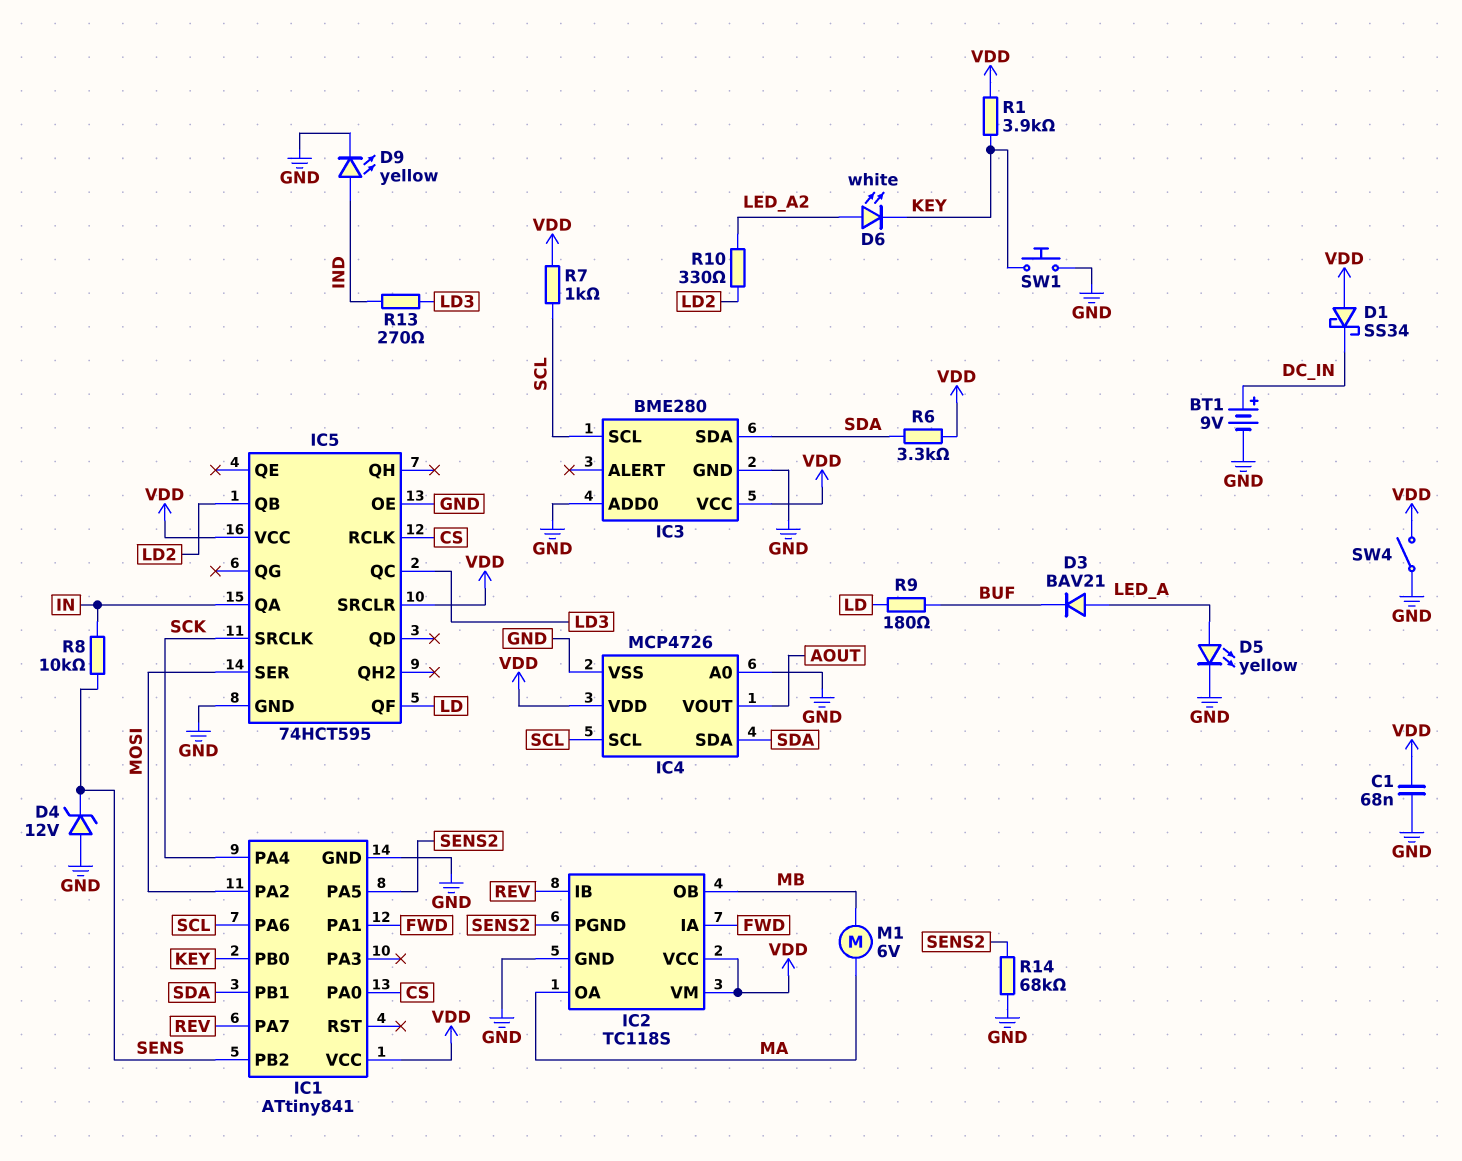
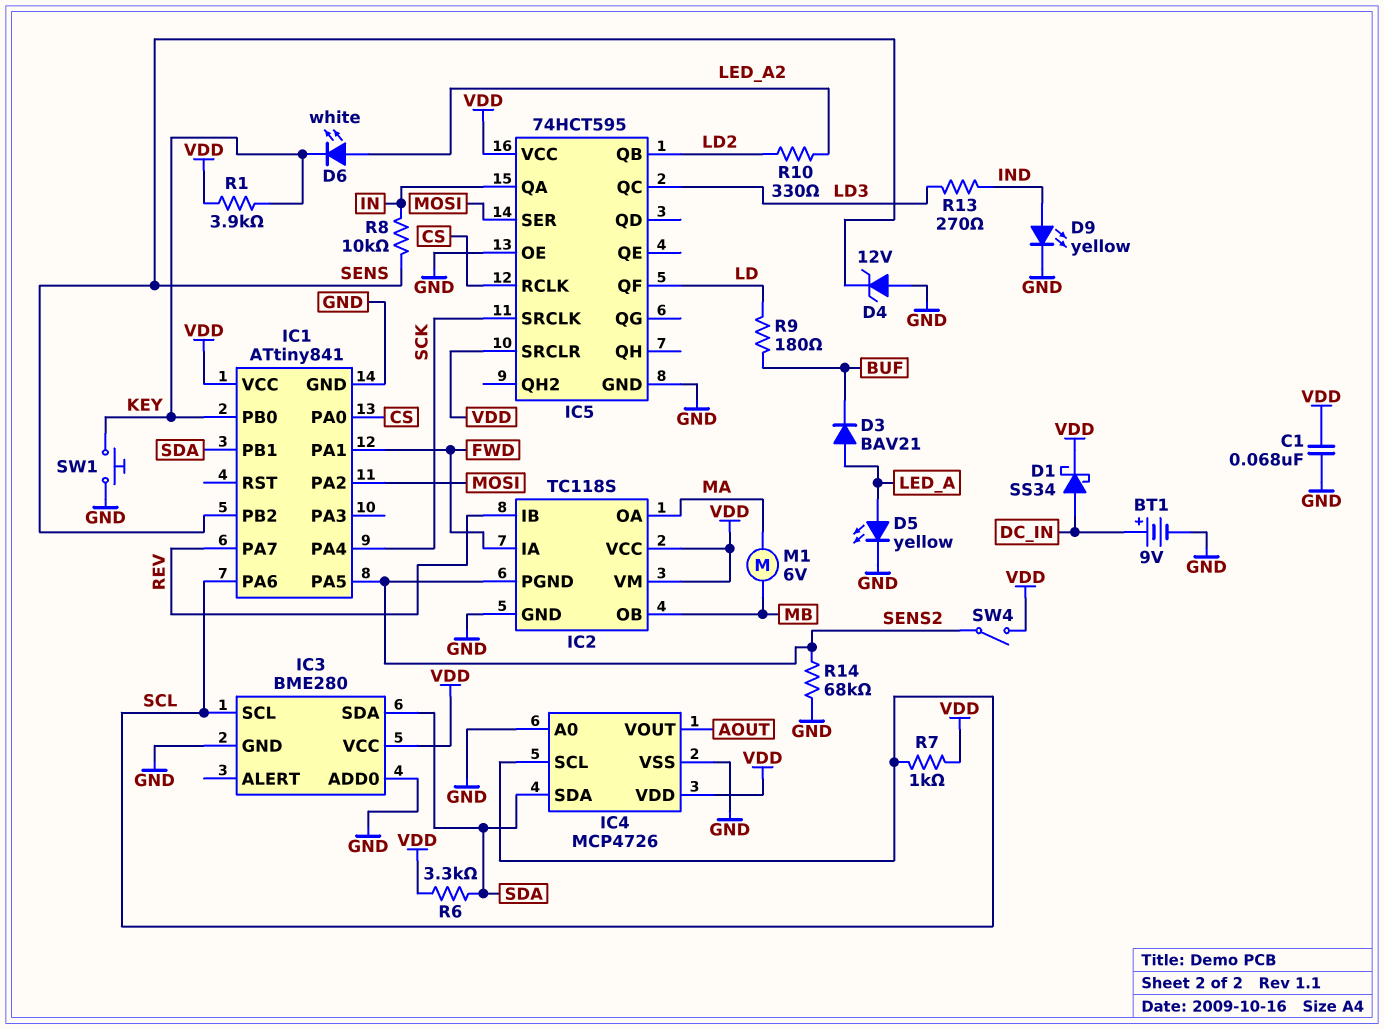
D1: schottky SS34 (A VDD, K DC_IN) -> schottky SS34 (A DC_IN, K VDD)
SW4: switch (GND, VDD) -> switch (SENS2, VDD)

